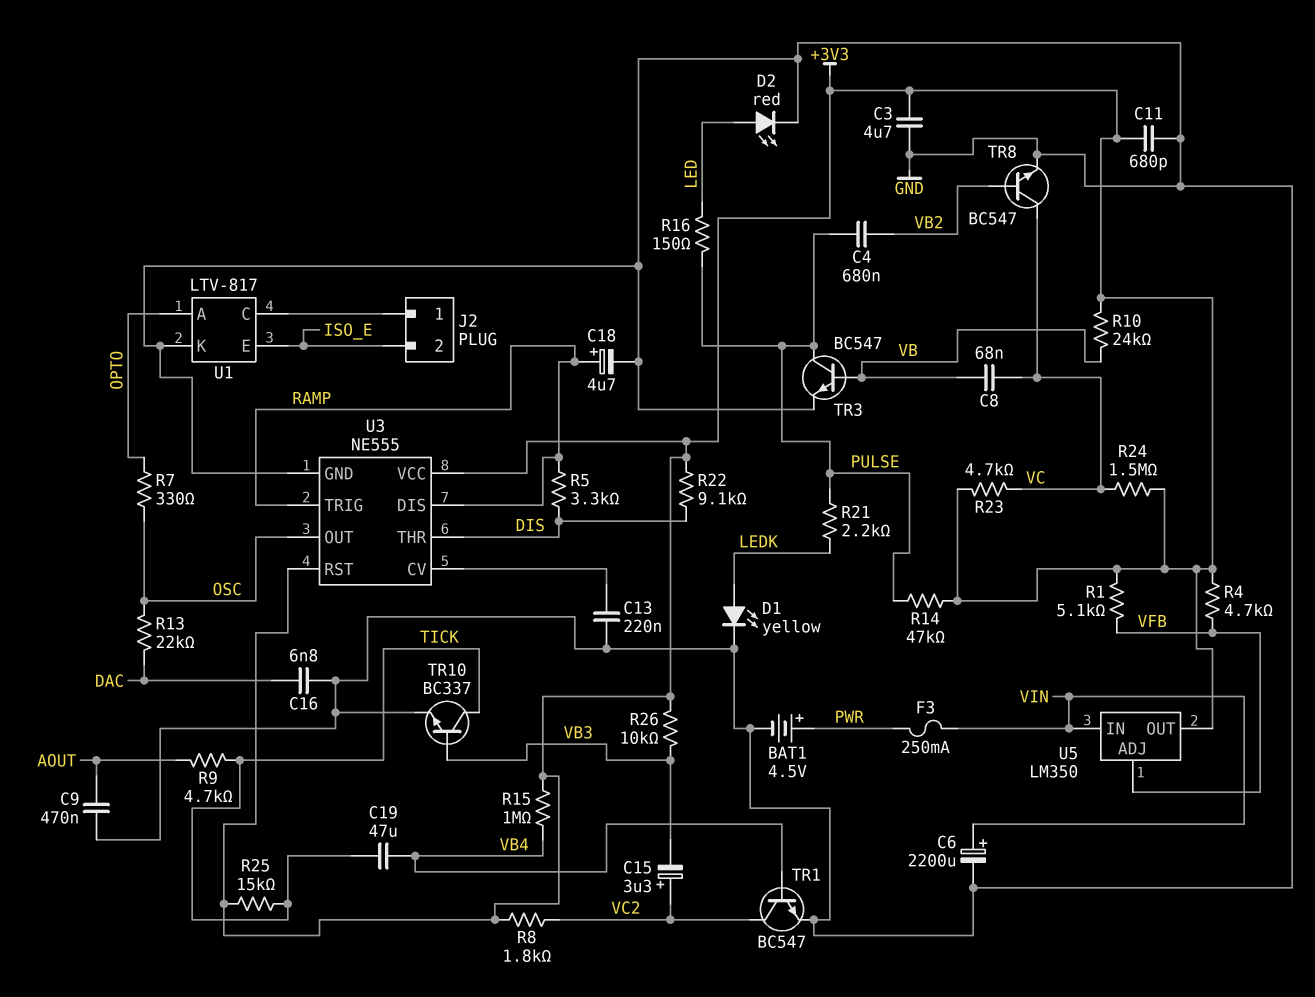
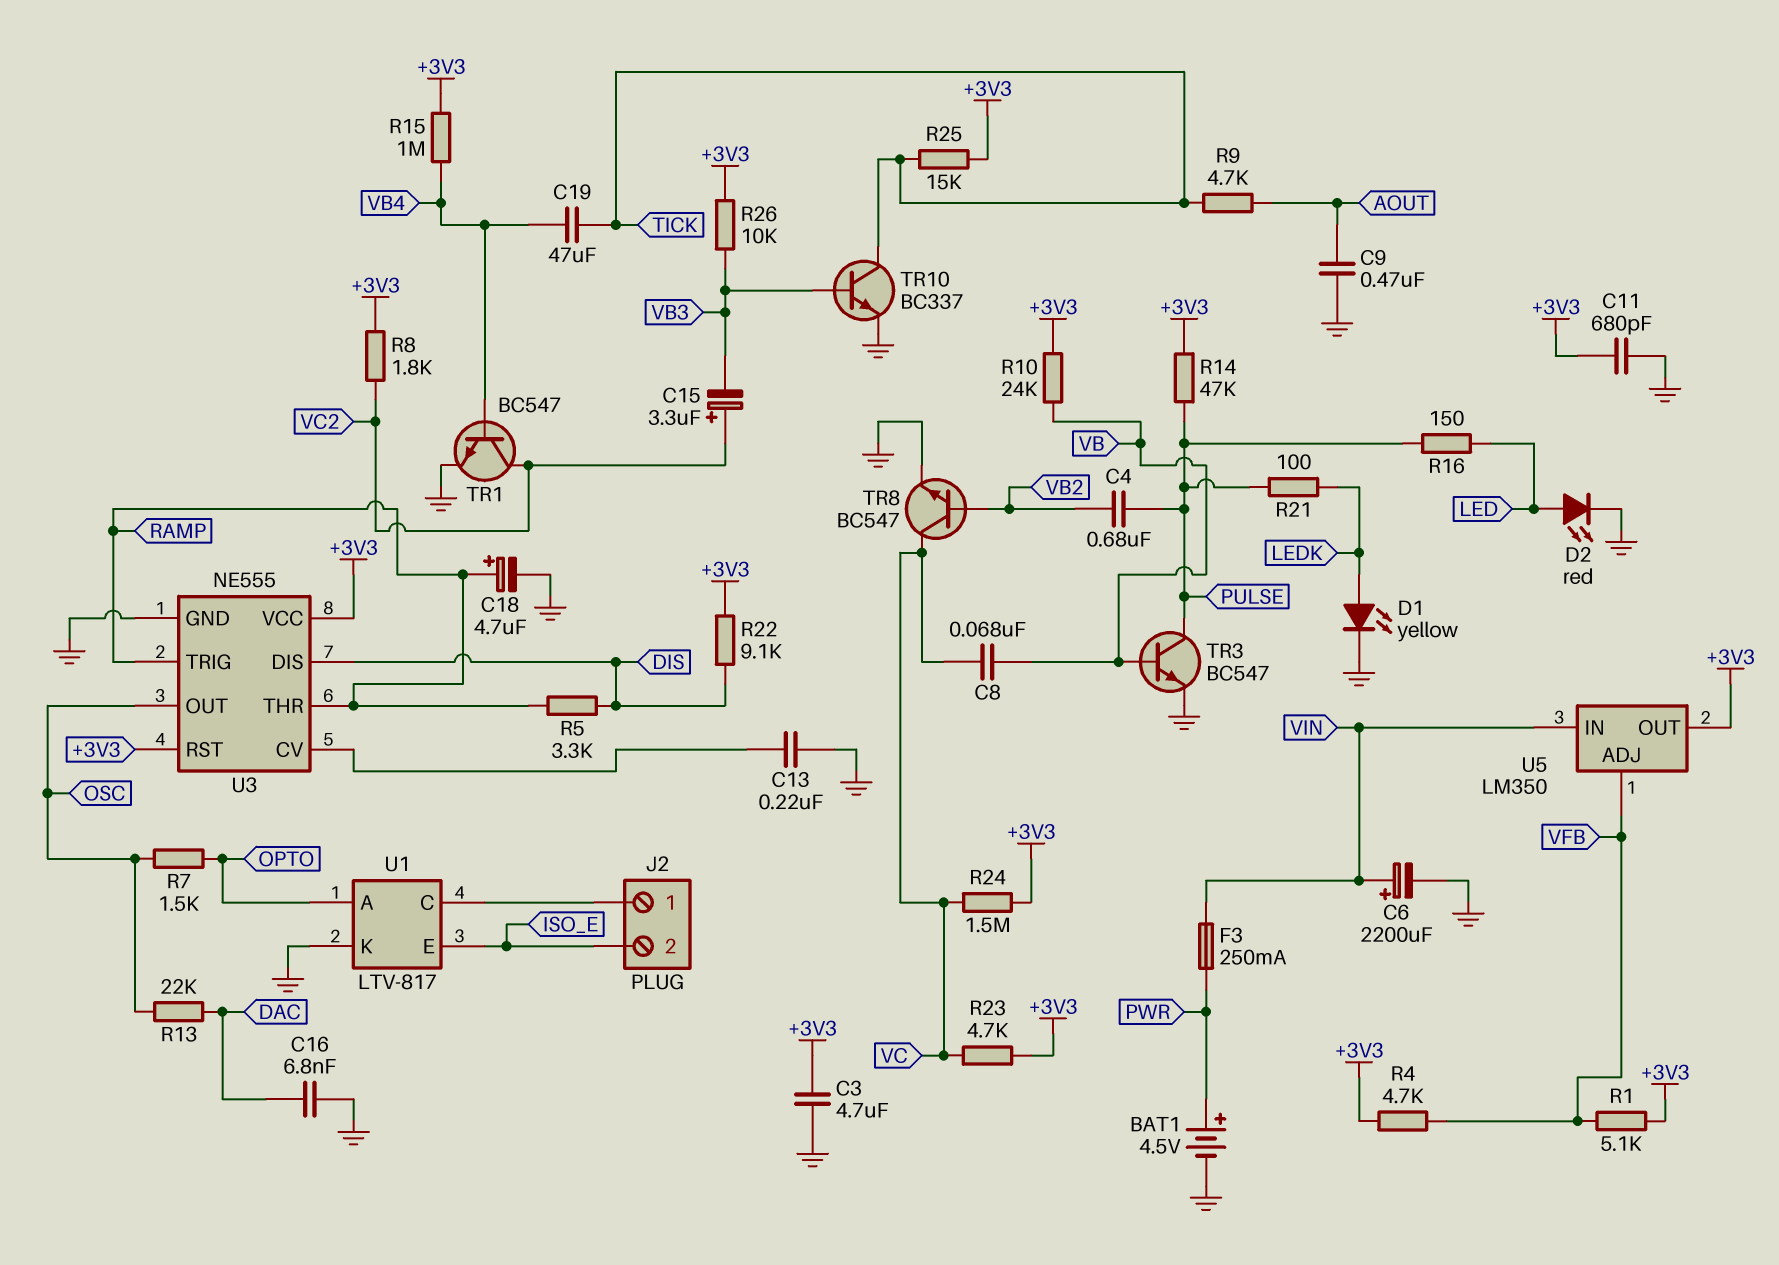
R7: 330 (OPTO, OSC) -> 1.5k (OPTO, OSC)
R21: 2.2k (LEDK, PULSE) -> 100 (LEDK, PULSE)
U3 pin DIS: RAMP -> DIS
U3 pin THR: DIS -> RAMP

